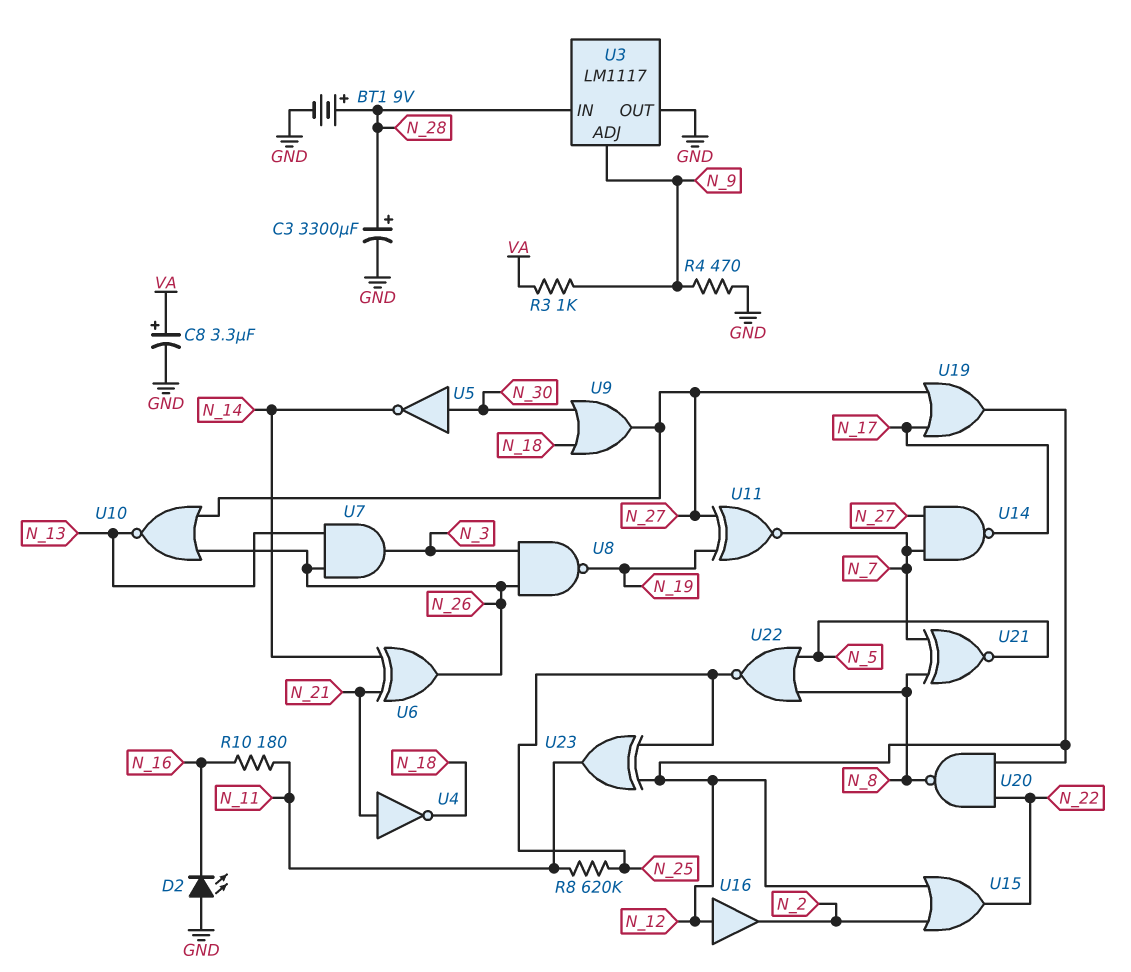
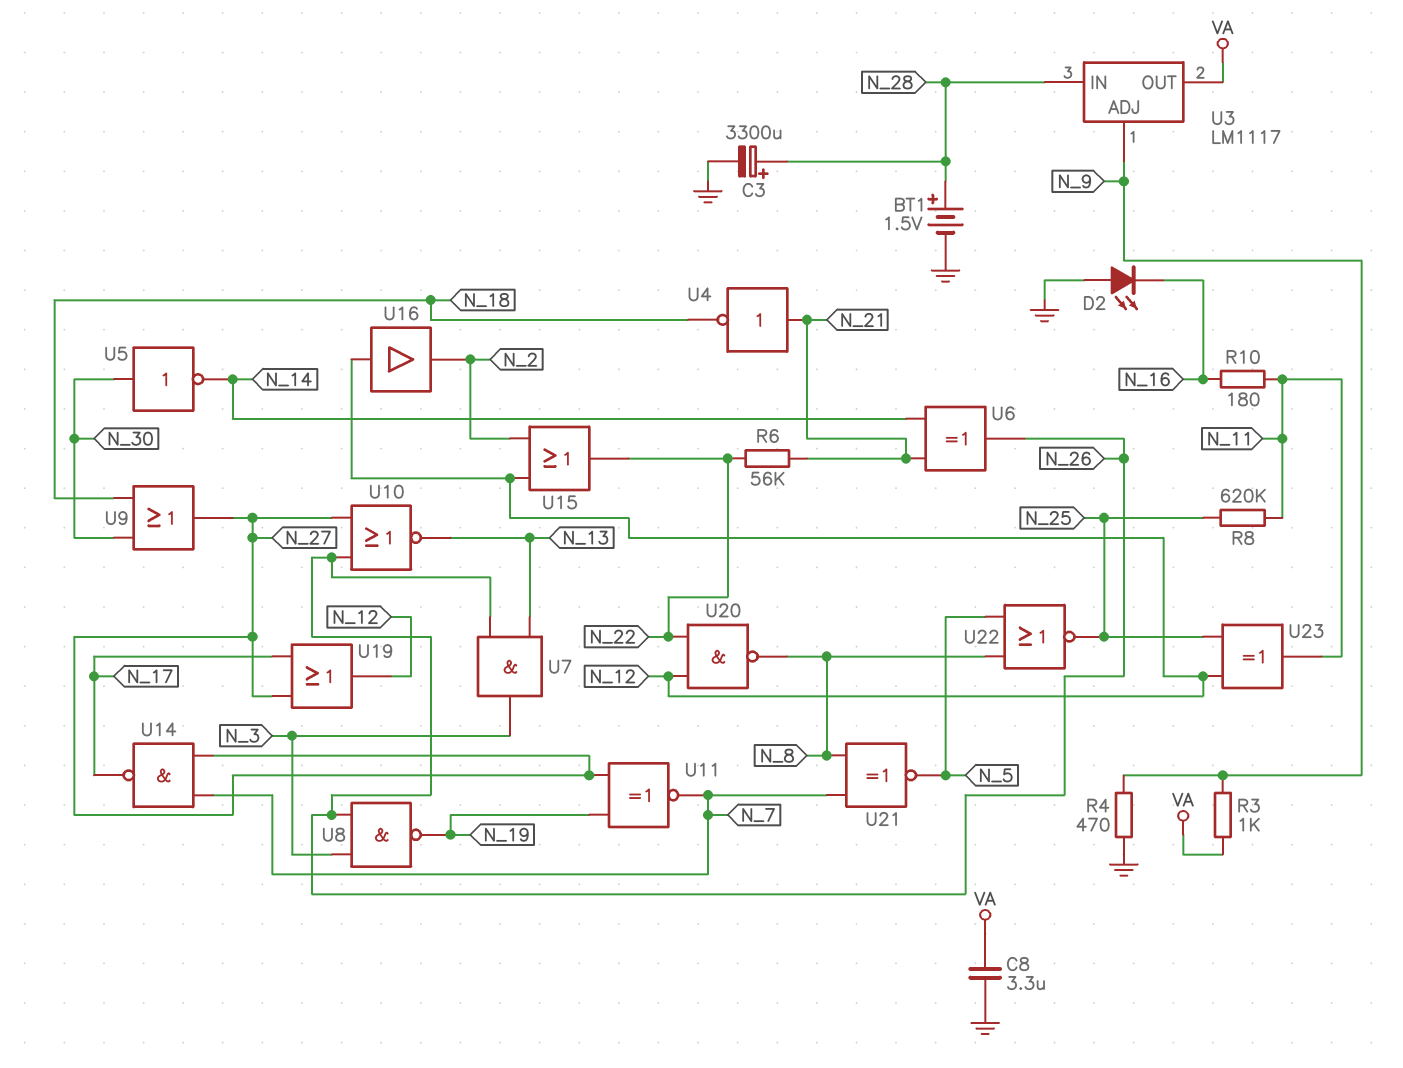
BT1: 9V (plus N_28, minus GND) -> 1.5V (plus N_28, minus GND)
C8: 3.3uF (plus VA, minus GND) -> 3.3uF (GND, VA)
R6: none -> 56k (N_21, N_22)
U3 pin OUT: GND -> VA

